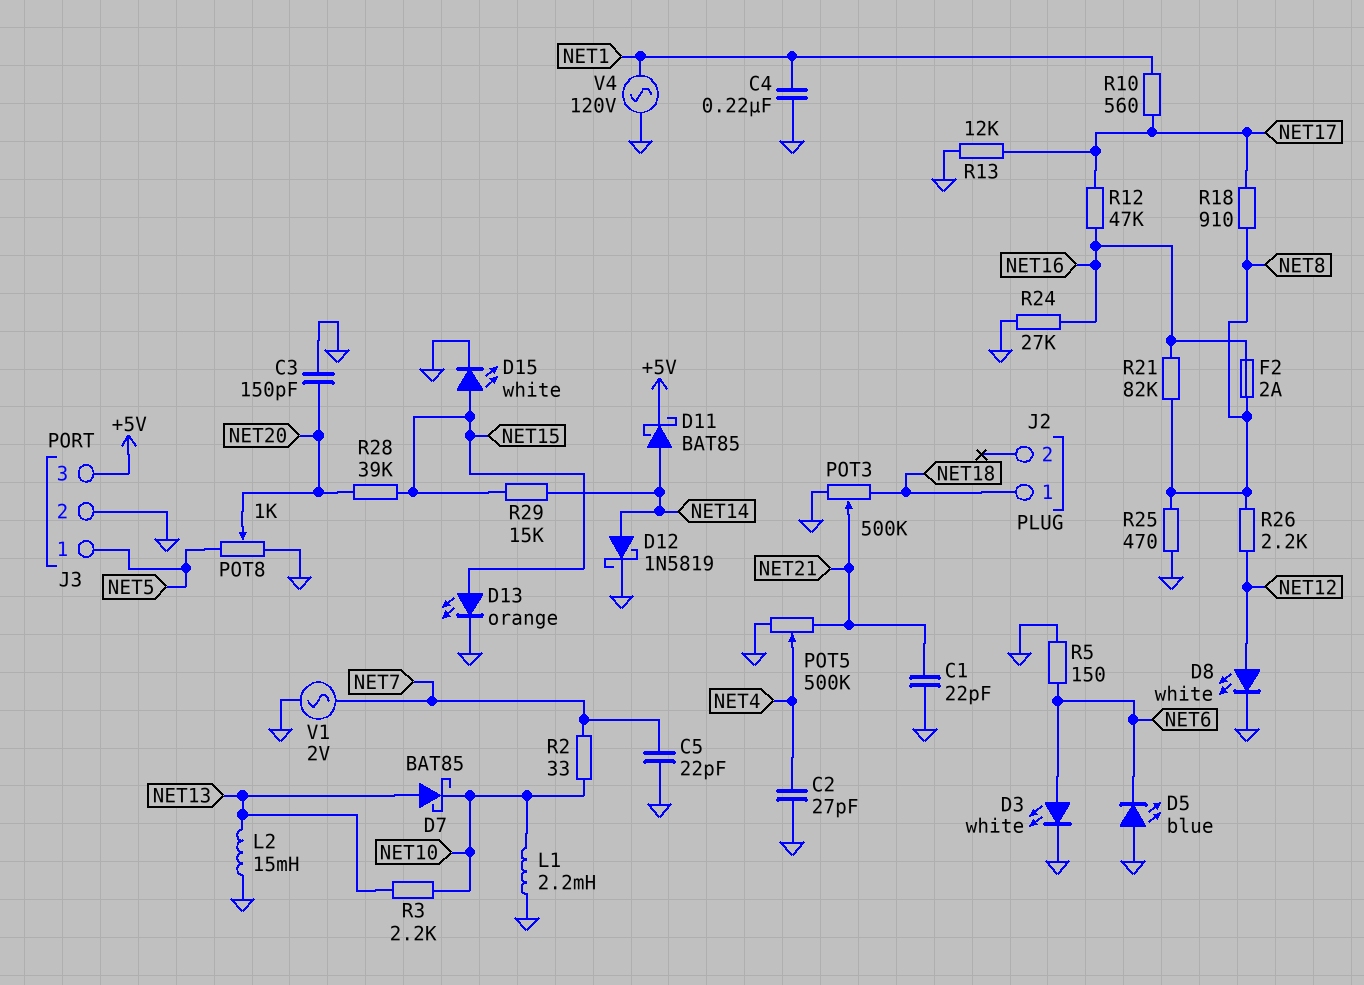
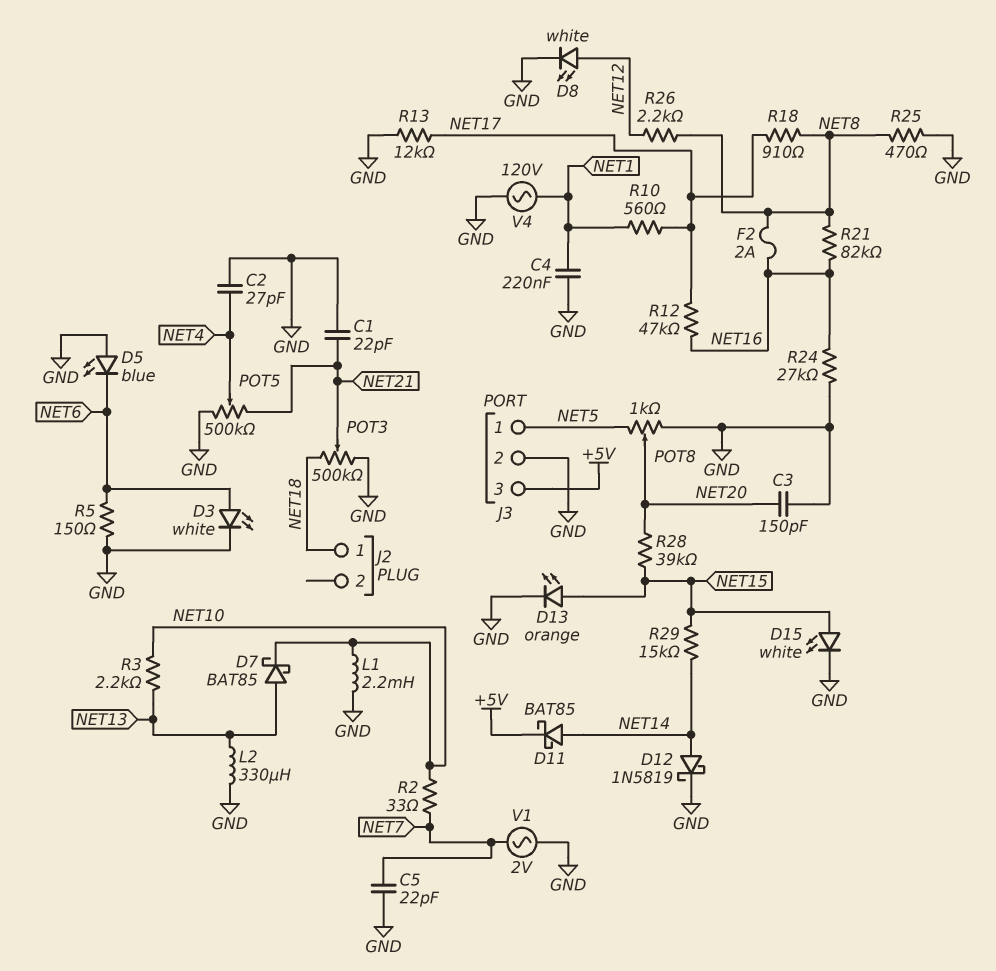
L2: 15mH (GND, NET13) -> 330uH (GND, NET13)

